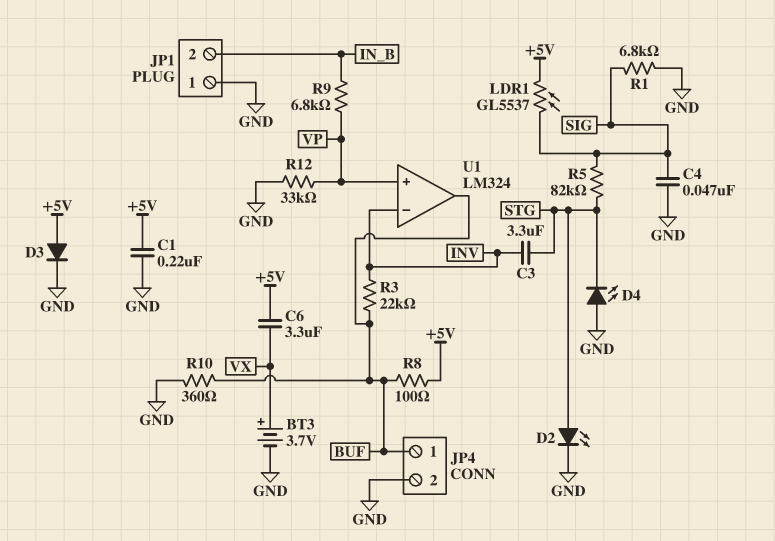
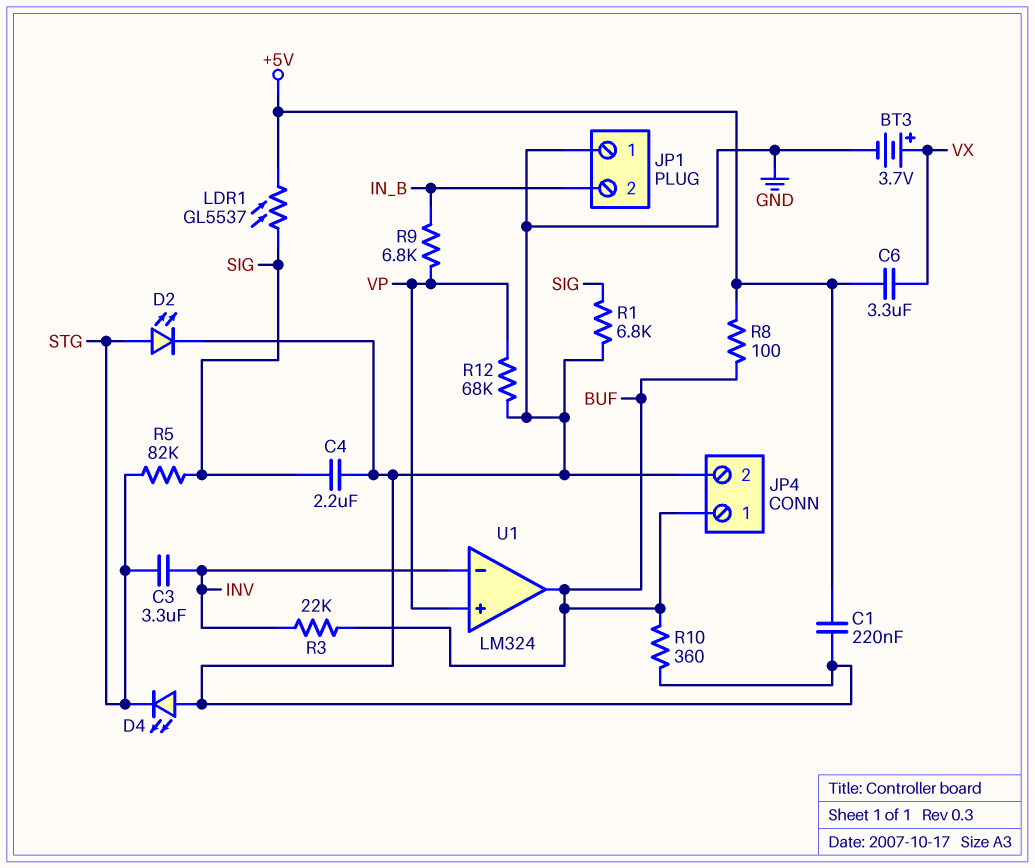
C4: 47nF (GND, SIG) -> 2.2uF (GND, SIG)
D3: diode (A +5V, K GND) -> none
R12: 33k (GND, VP) -> 68k (GND, VP)

